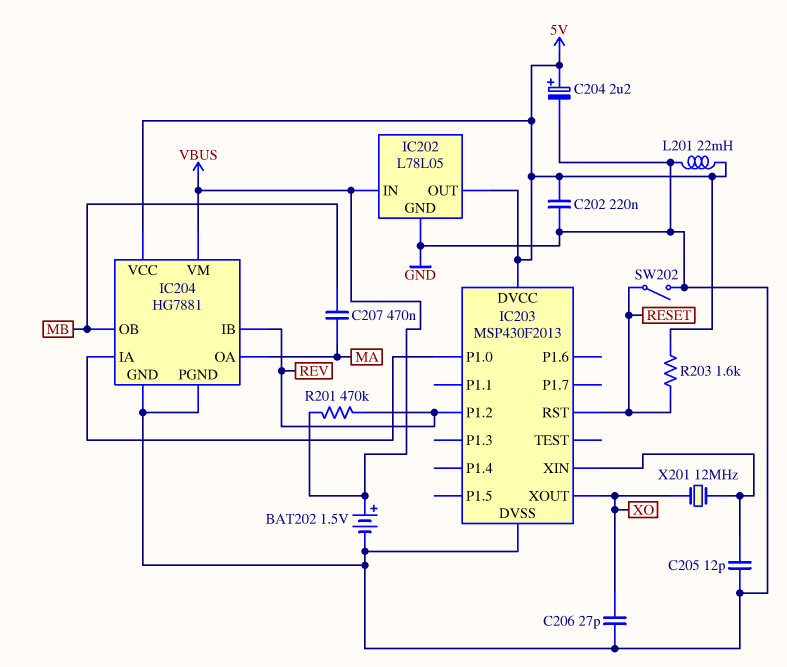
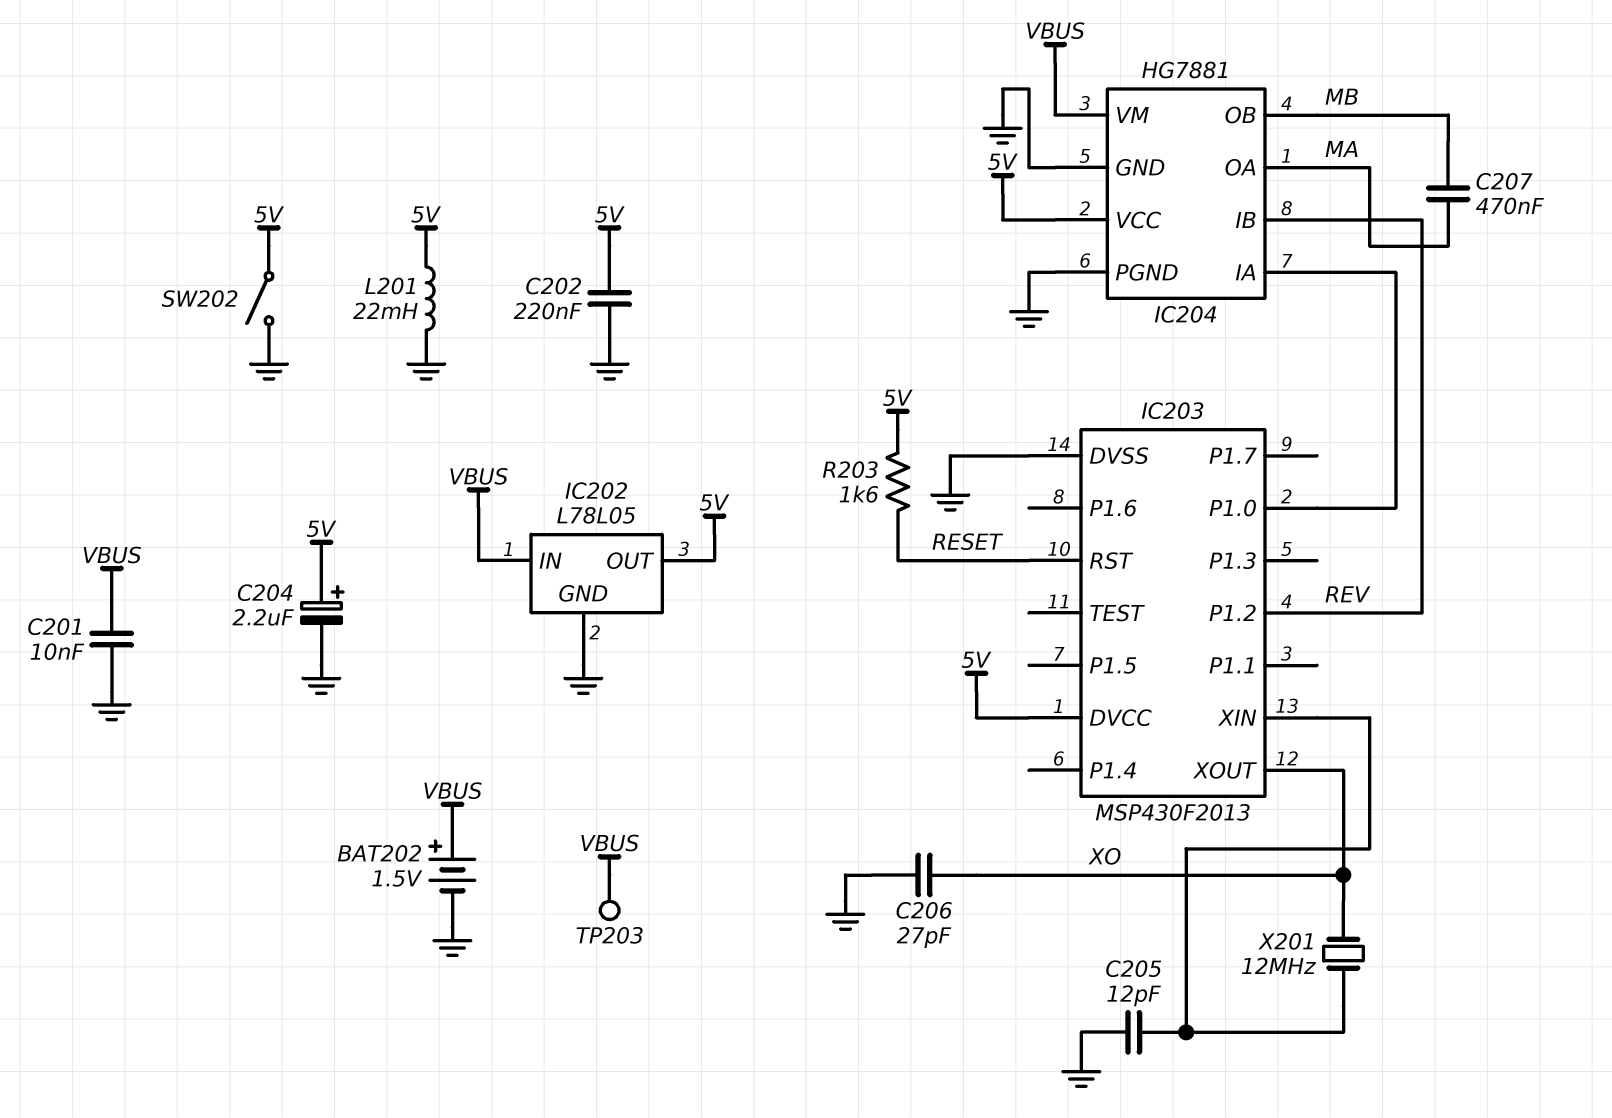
C201: none -> 10nF (GND, VBUS)
R201: 470k (REV, VBUS) -> none
SW202: switch (GND, RESET) -> switch (5V, GND)
TP203: none -> test point (VBUS)

